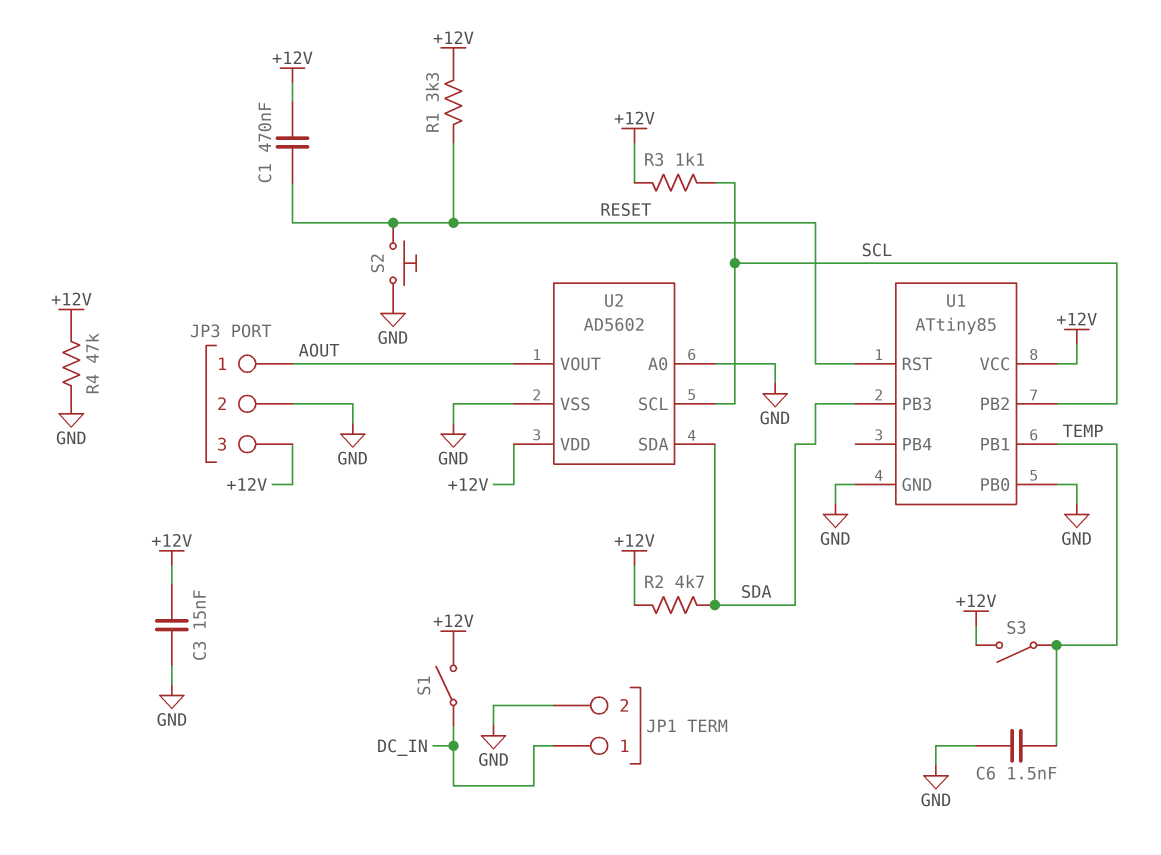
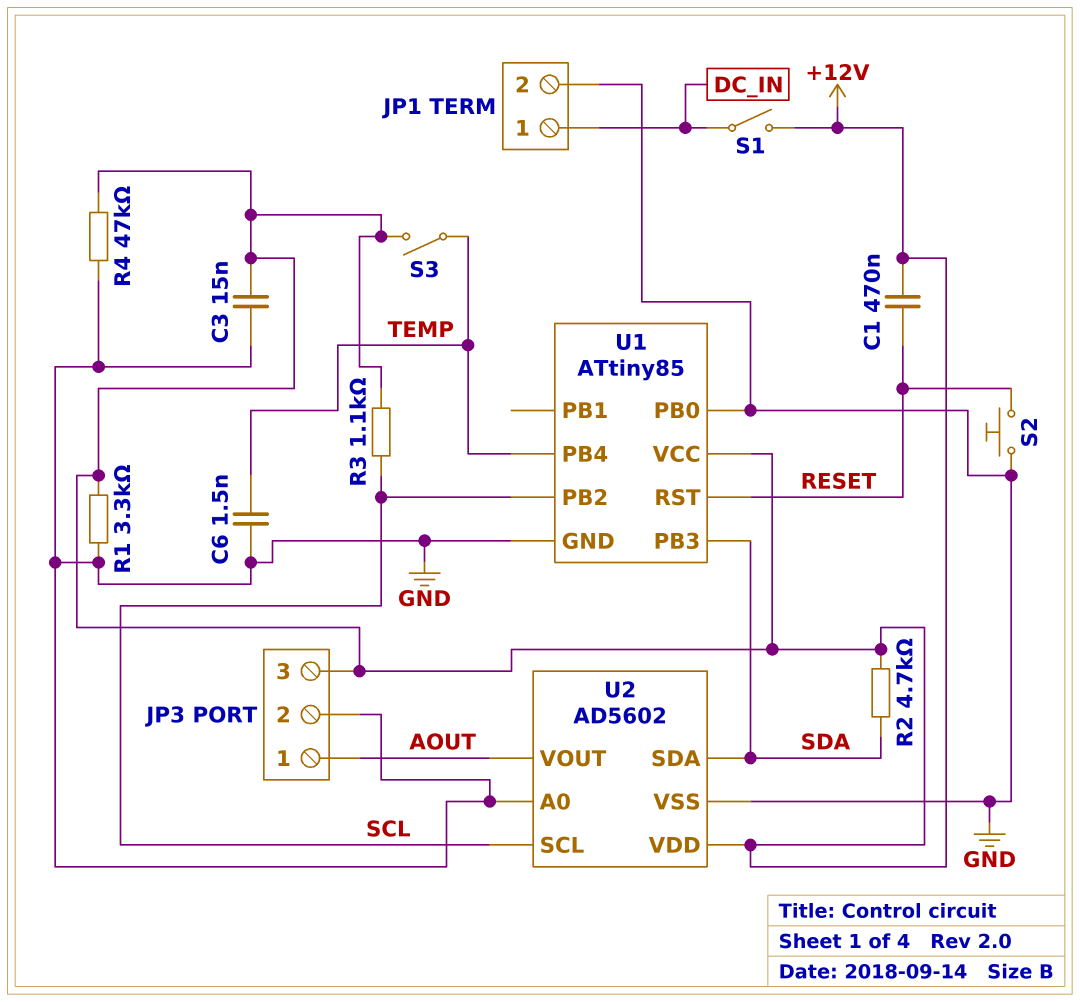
R1: 3.3k (+12V, RESET) -> 3.3k (+12V, GND)
U1 pin PB1: TEMP -> none
U1 pin PB4: none -> TEMP

